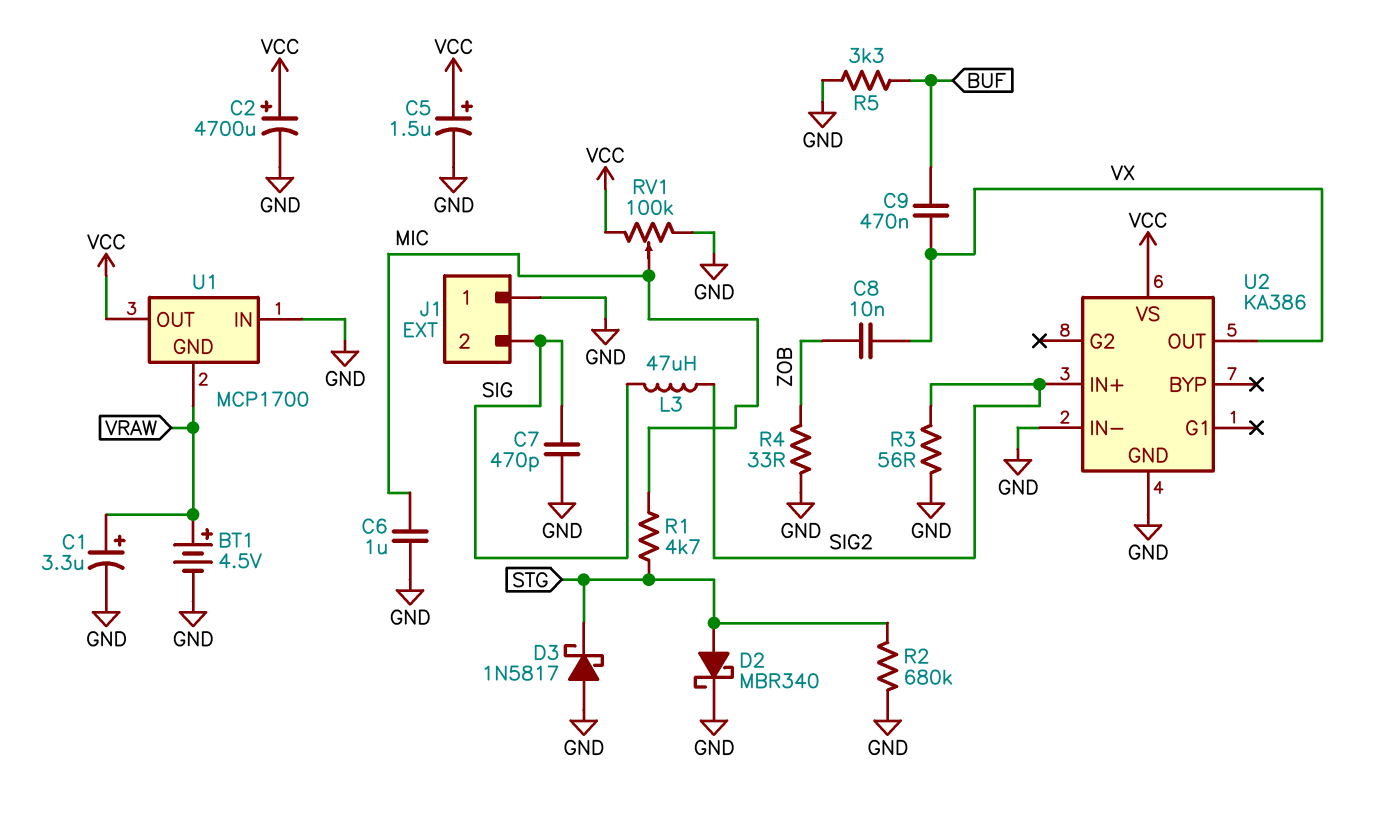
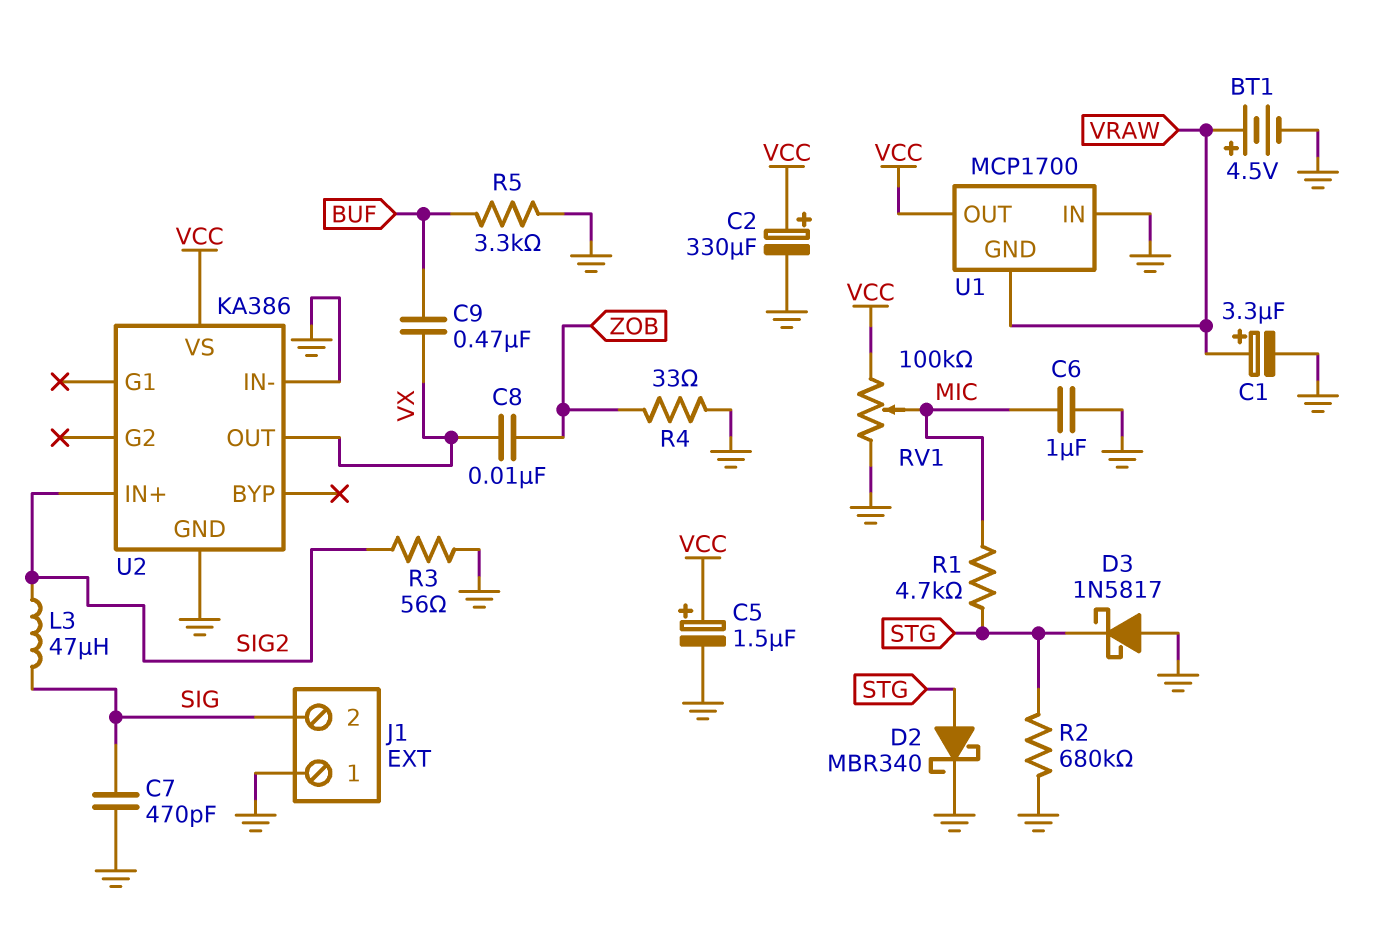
C2: 4700uF (plus VCC, minus GND) -> 330uF (plus VCC, minus GND)

